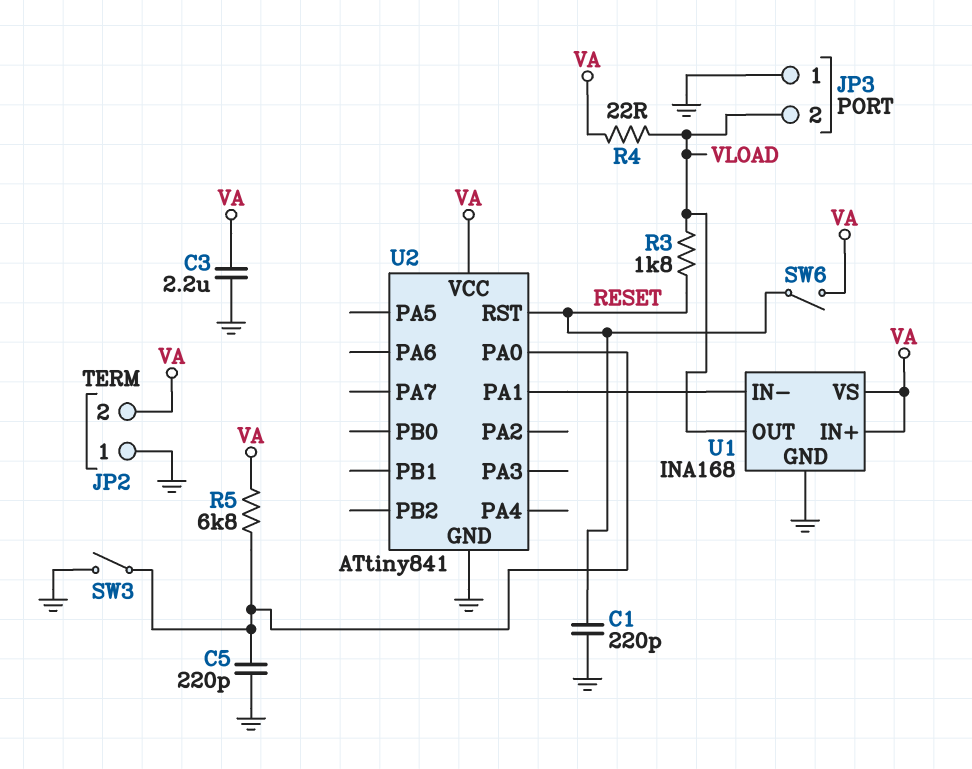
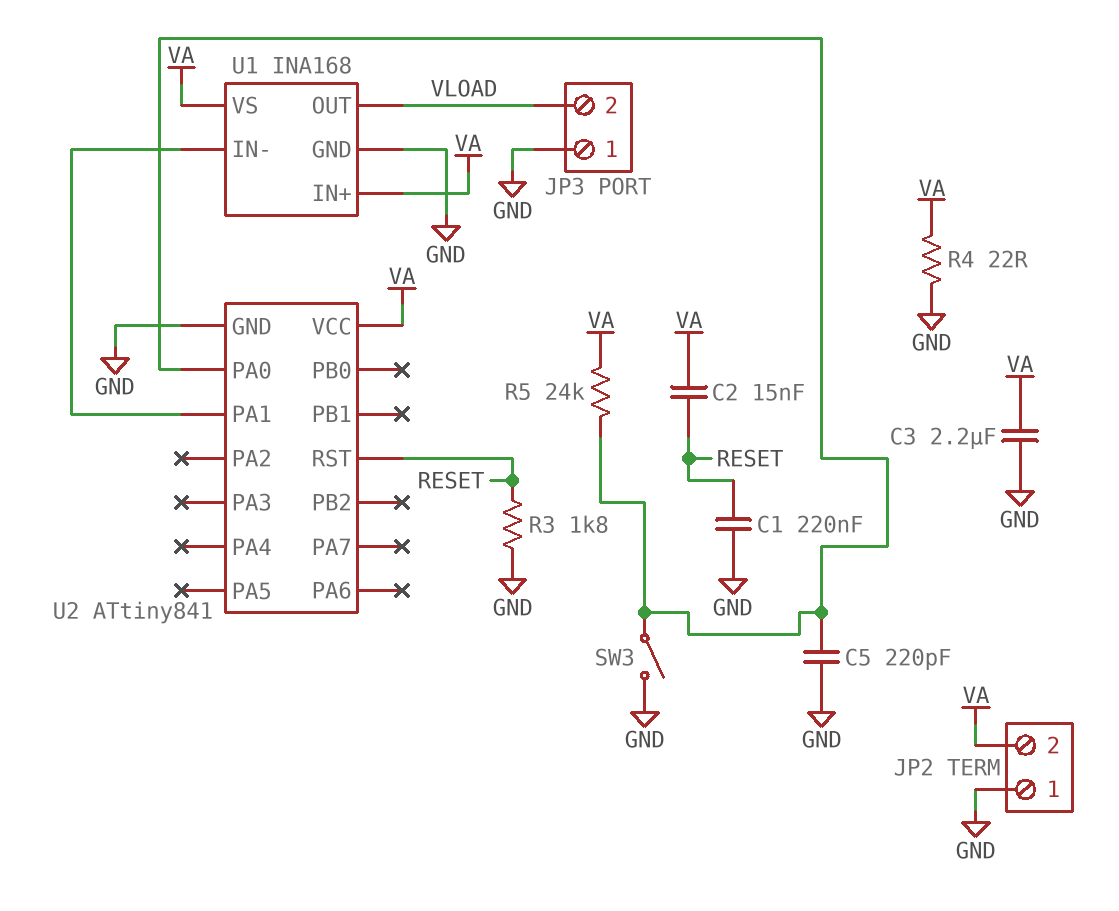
C1: 220pF (GND, RESET) -> 220nF (GND, RESET)
C2: none -> 15nF (RESET, VA)
R3: 1.8k (RESET, VLOAD) -> 1.8k (GND, RESET)
R4: 22 (VA, VLOAD) -> 22 (GND, VA)
R5: 6.8k (U2/PA0, VA) -> 24k (U2/PA0, VA)
SW6: switch (RESET, VA) -> none

